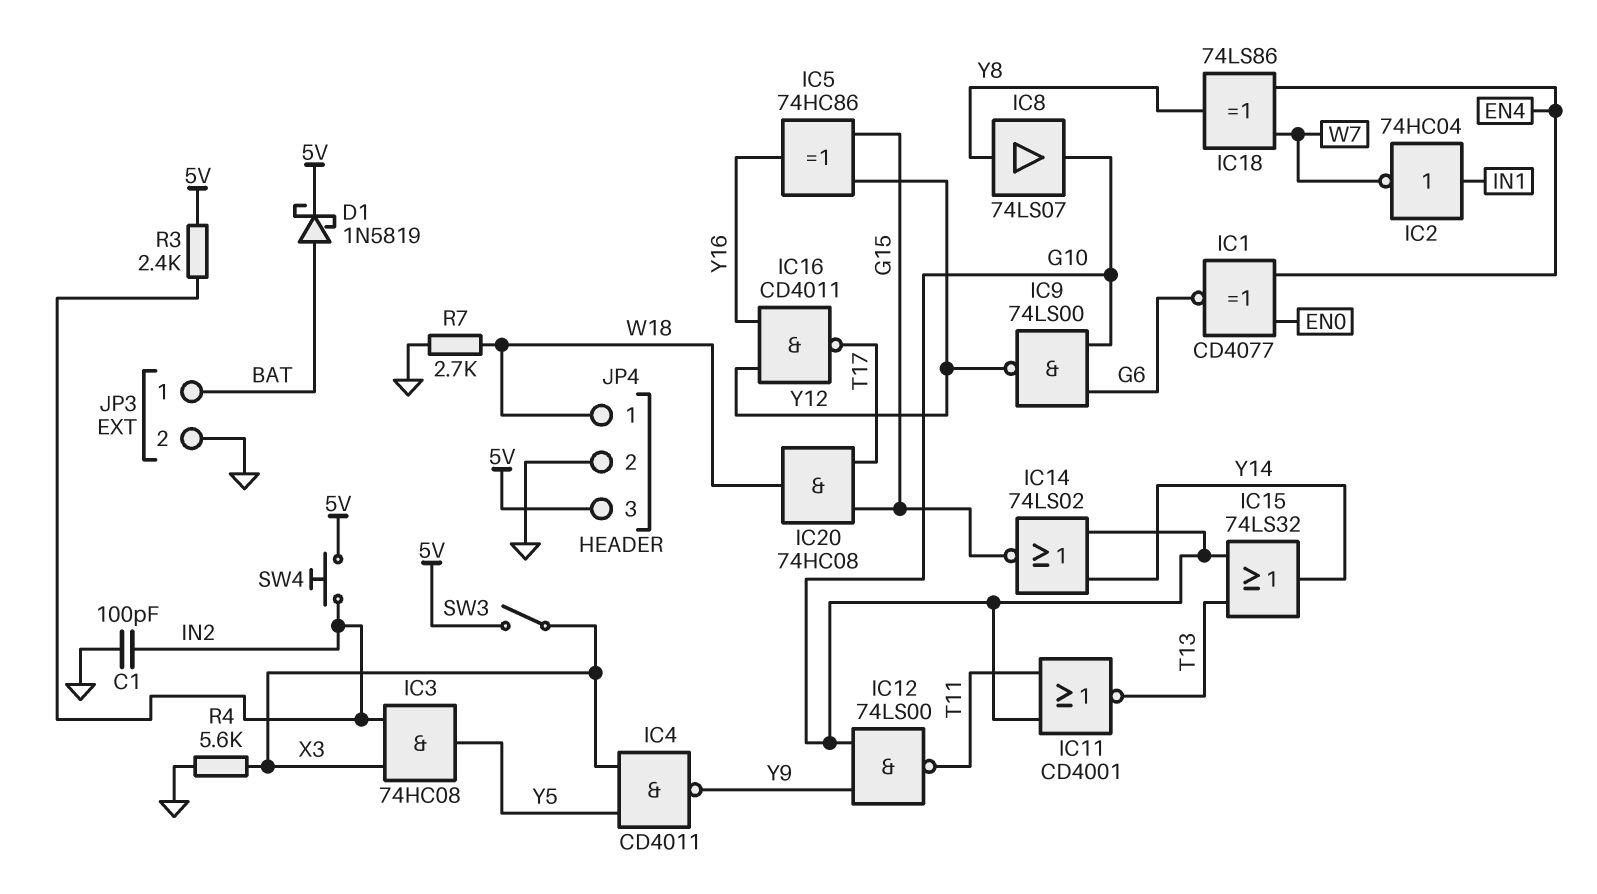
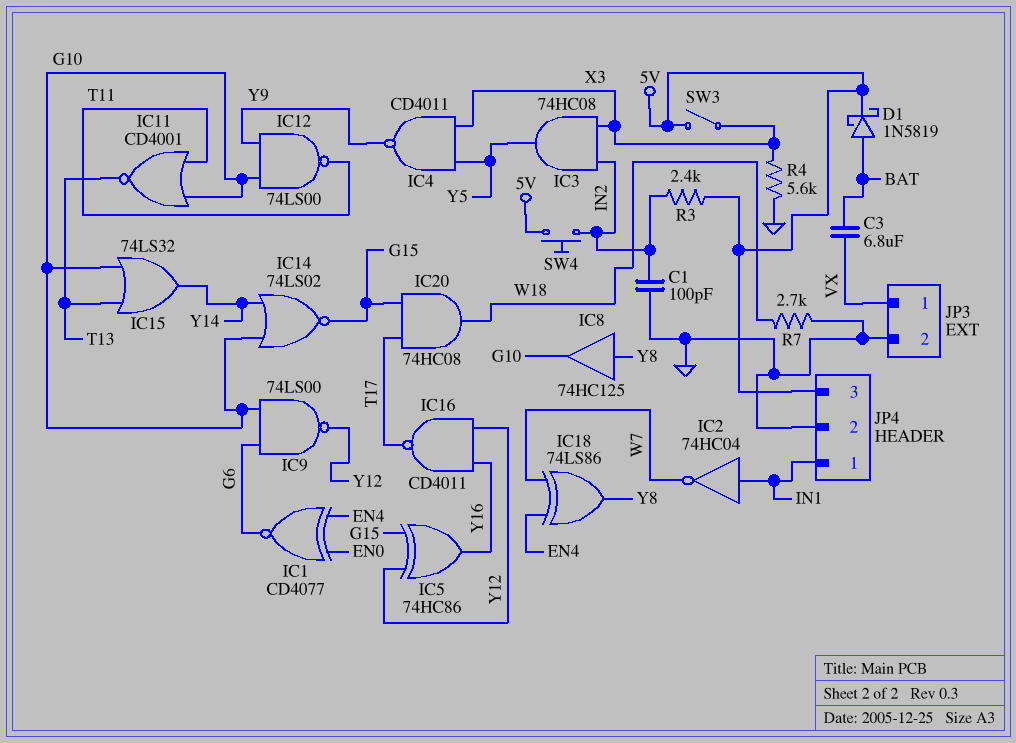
C3: none -> 6.8uF (BAT, VX)
IC8: buffer 74LS07 (in Y8, out G10) -> buffer 74HC125 (in Y8, out G10)
JP3 pin 1: BAT -> VX
JP4 pin 1: W18 -> IN1

